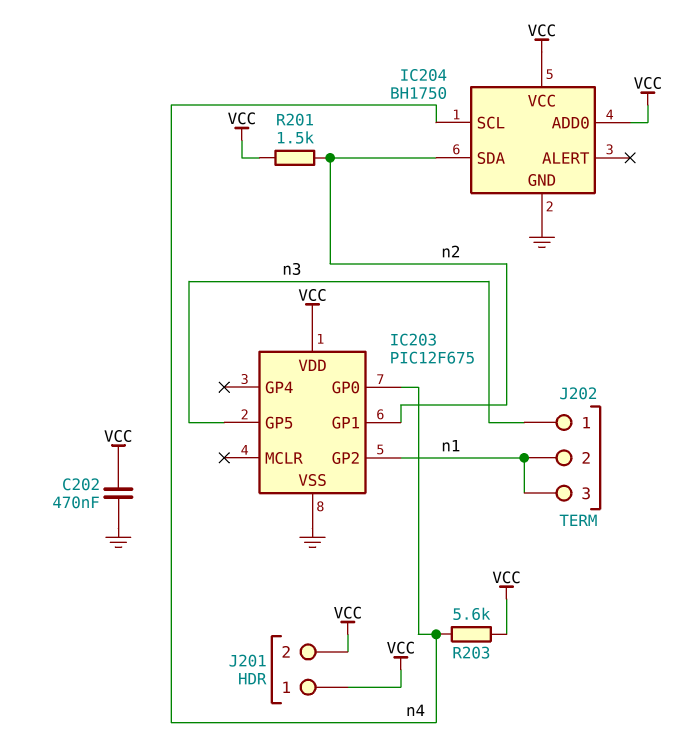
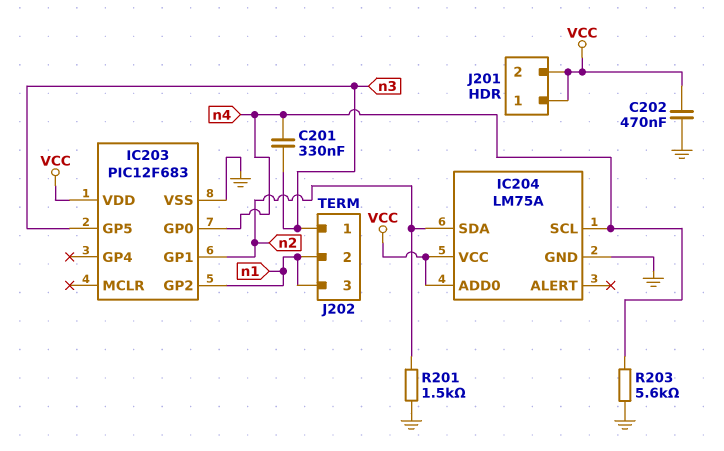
C201: none -> 330nF (n3, n4)
IC203: PIC12F675 -> PIC12F683
IC204: BH1750 -> LM75A
R201: 1.5k (VCC, n2) -> 1.5k (GND, n2)
R203: 5.6k (VCC, n4) -> 5.6k (GND, n4)

